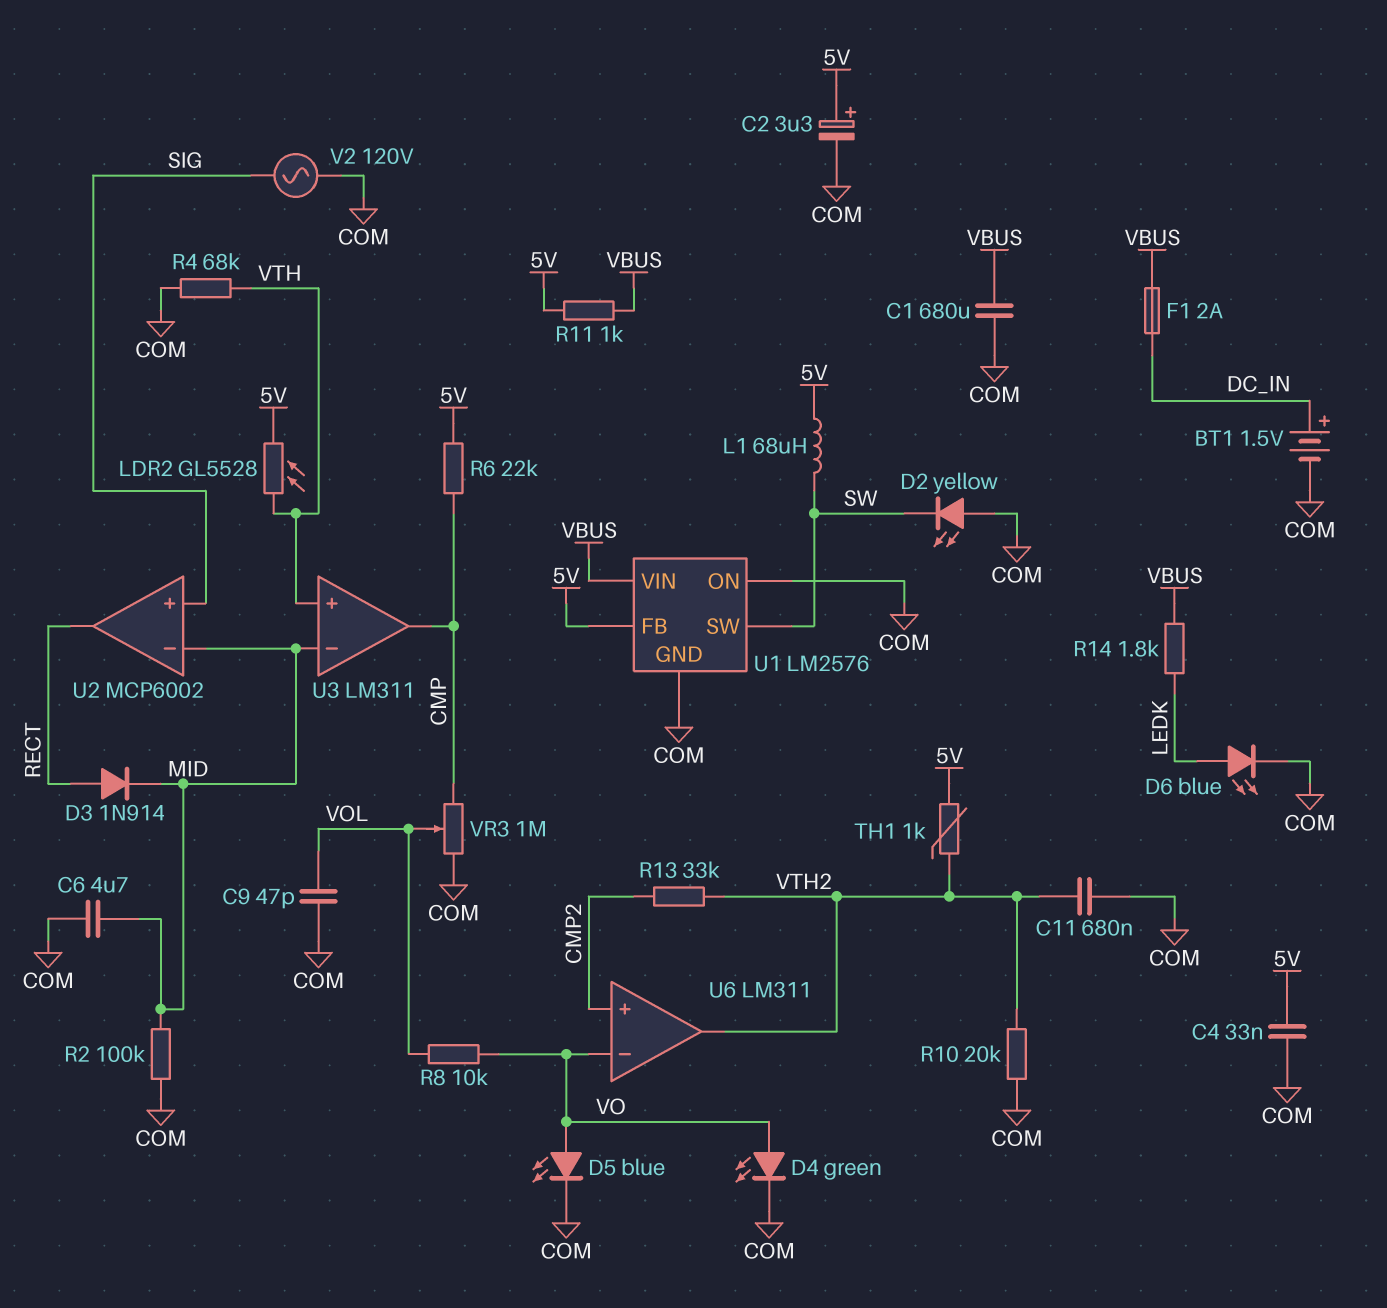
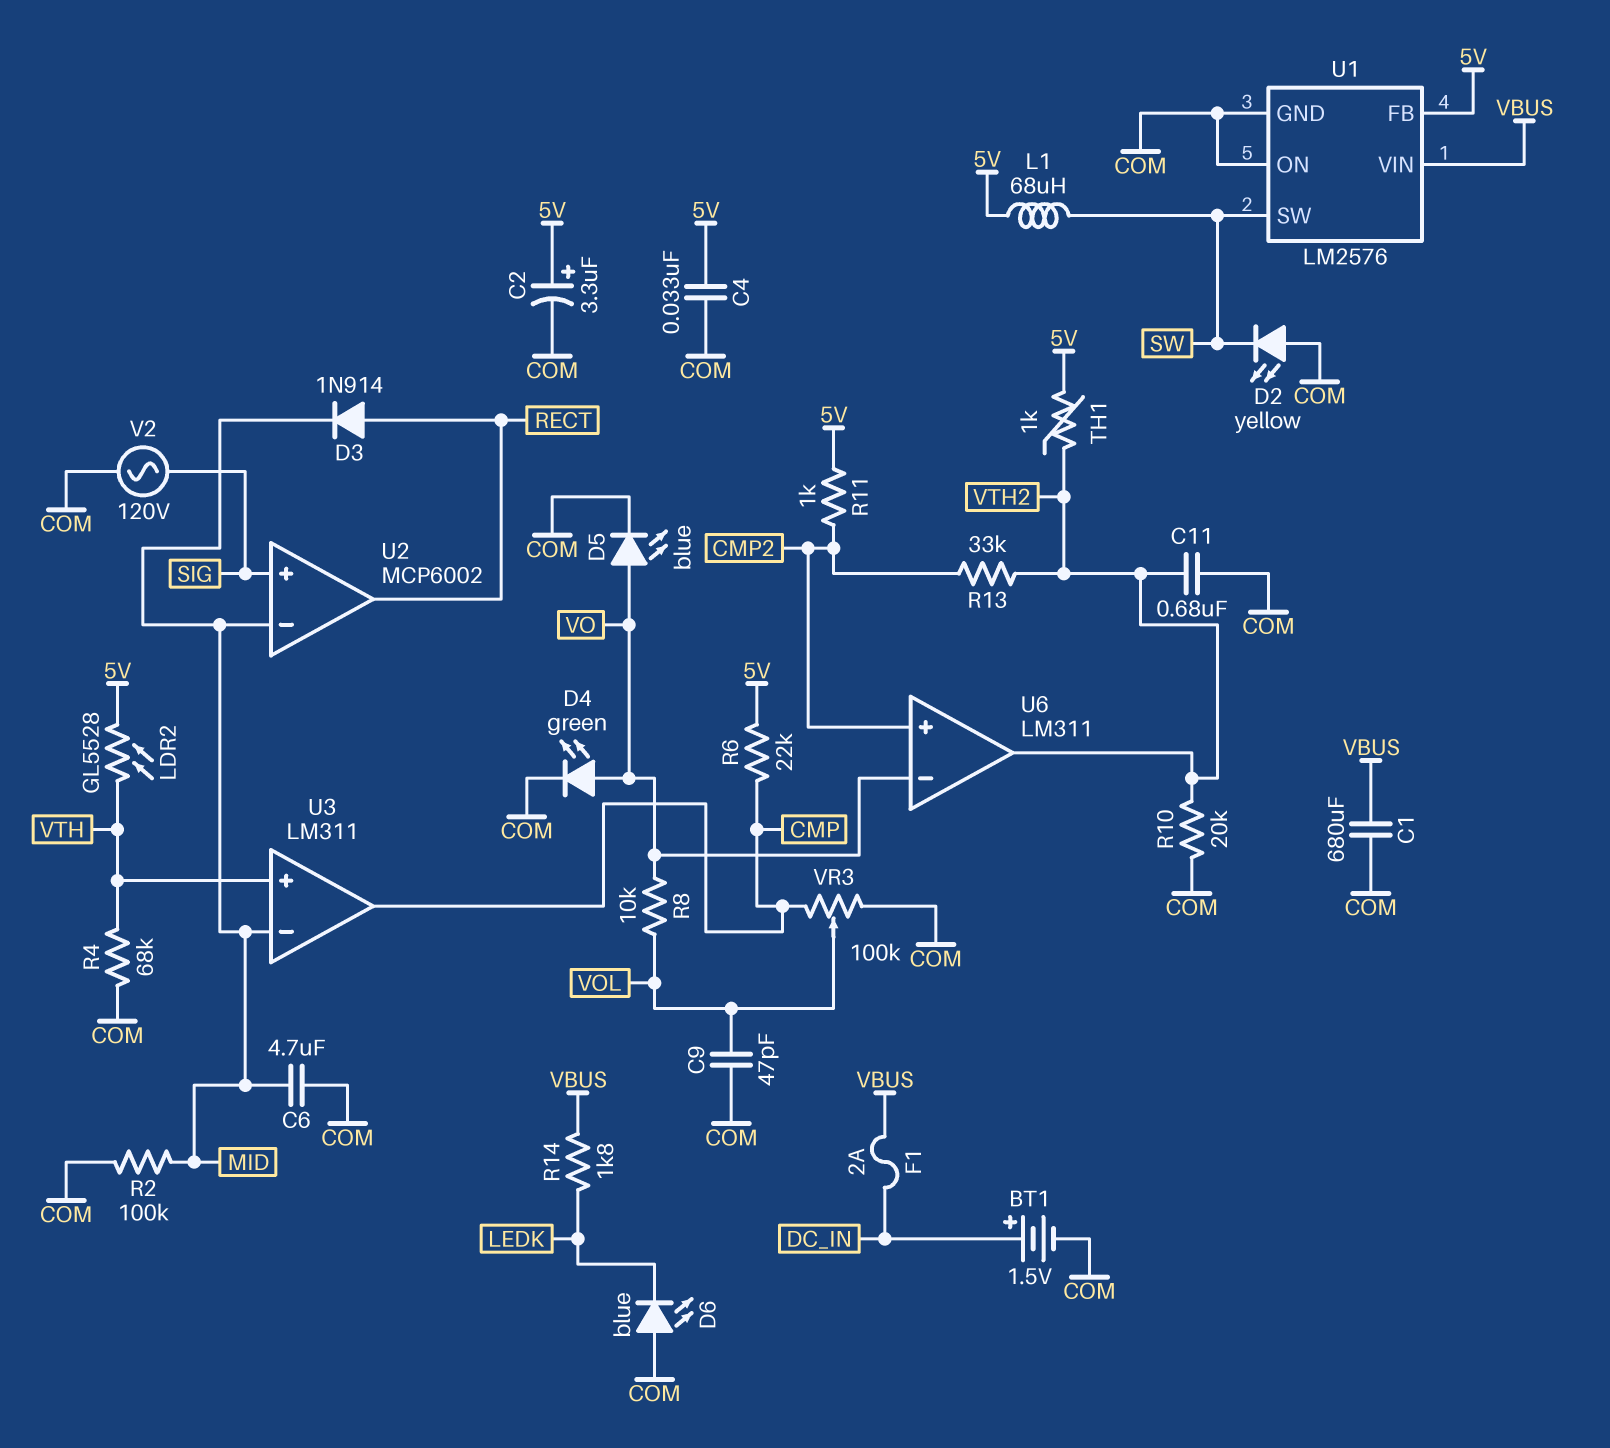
D6: LED blue (A LEDK, K COM) -> LED blue (A COM, K LEDK)
R11: 1k (5V, VBUS) -> 1k (5V, CMP2)
VR3: 1M (CMP, COM, wiper VOL) -> 100k (CMP, COM, wiper VOL)

